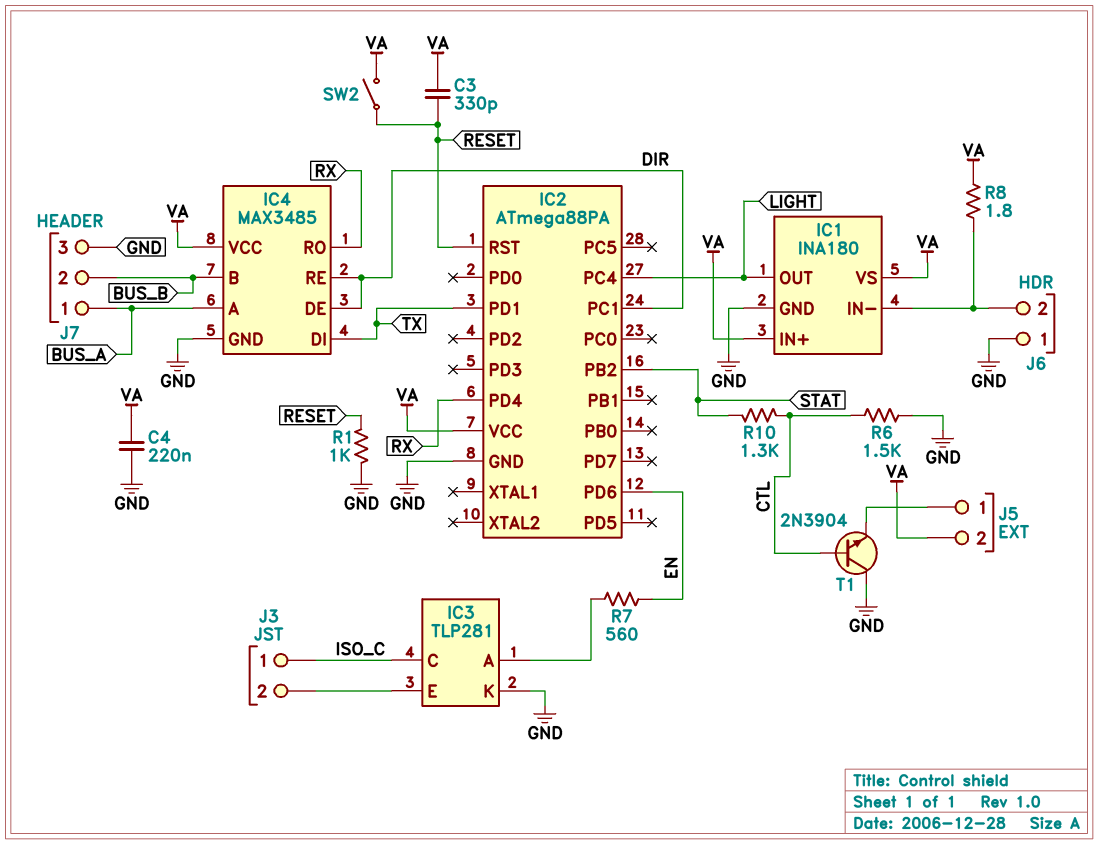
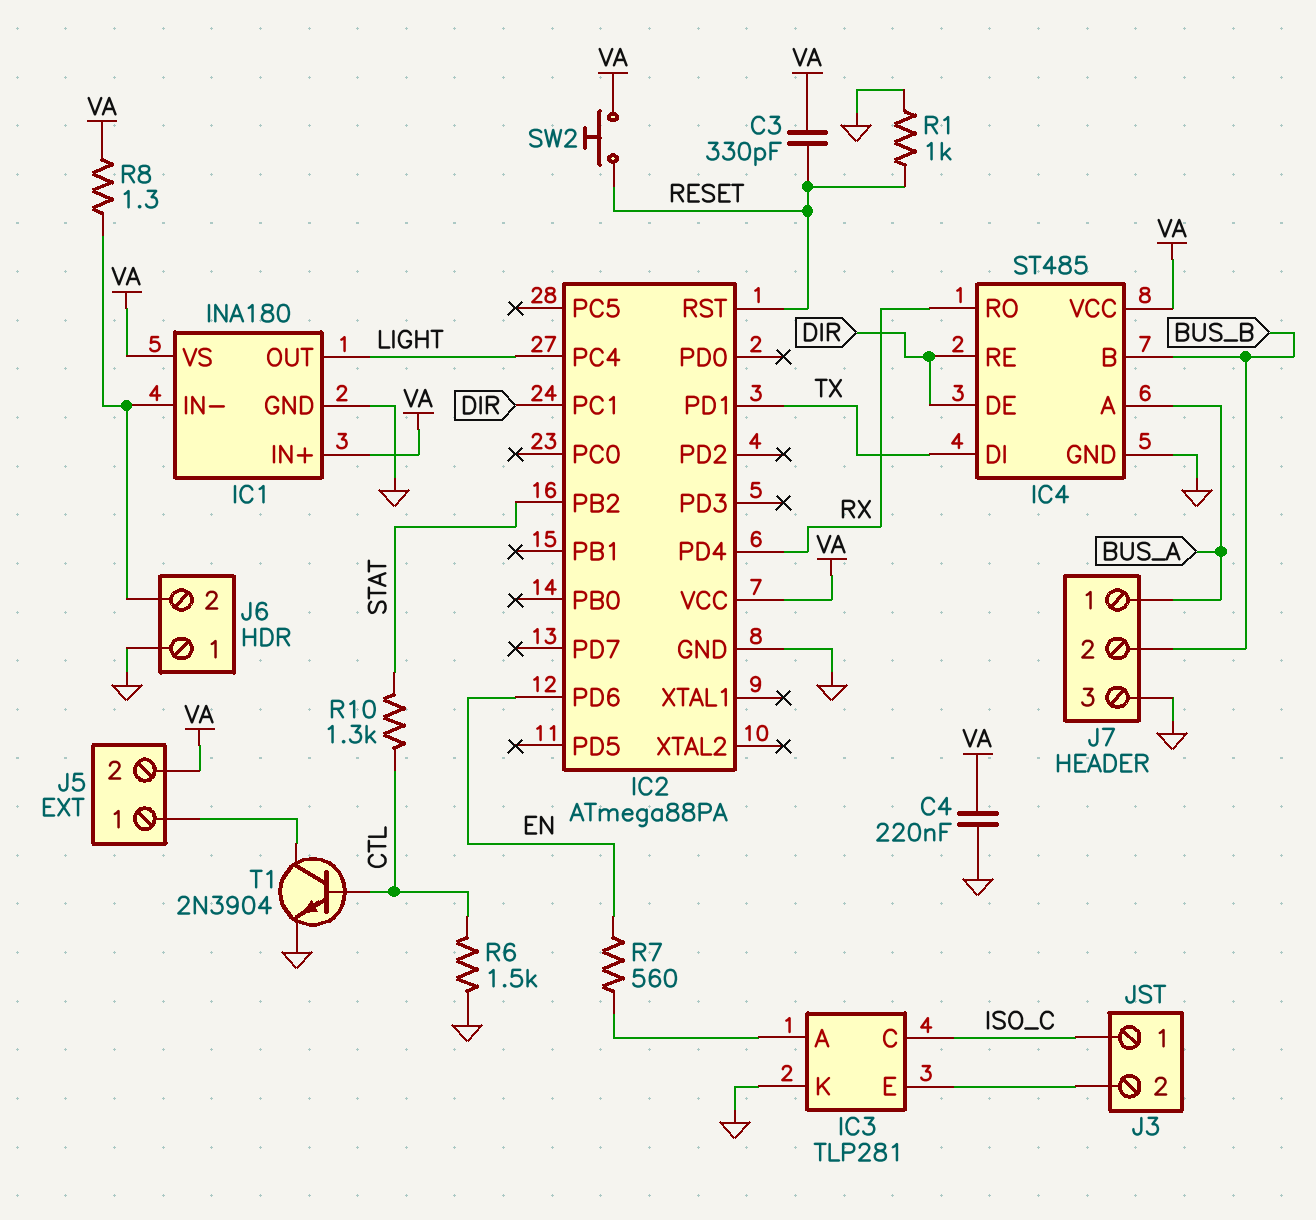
IC4: MAX3485 -> ST485
R8: 1.8 (IC1/IN-, VA) -> 1.3 (IC1/IN-, VA)
SW2: switch (RESET, VA) -> button (RESET, VA)
T1: NPN 2N3904 (B CTL, C GND, E J5/1) -> NPN 2N3904 (B CTL, C J5/1, E GND)

